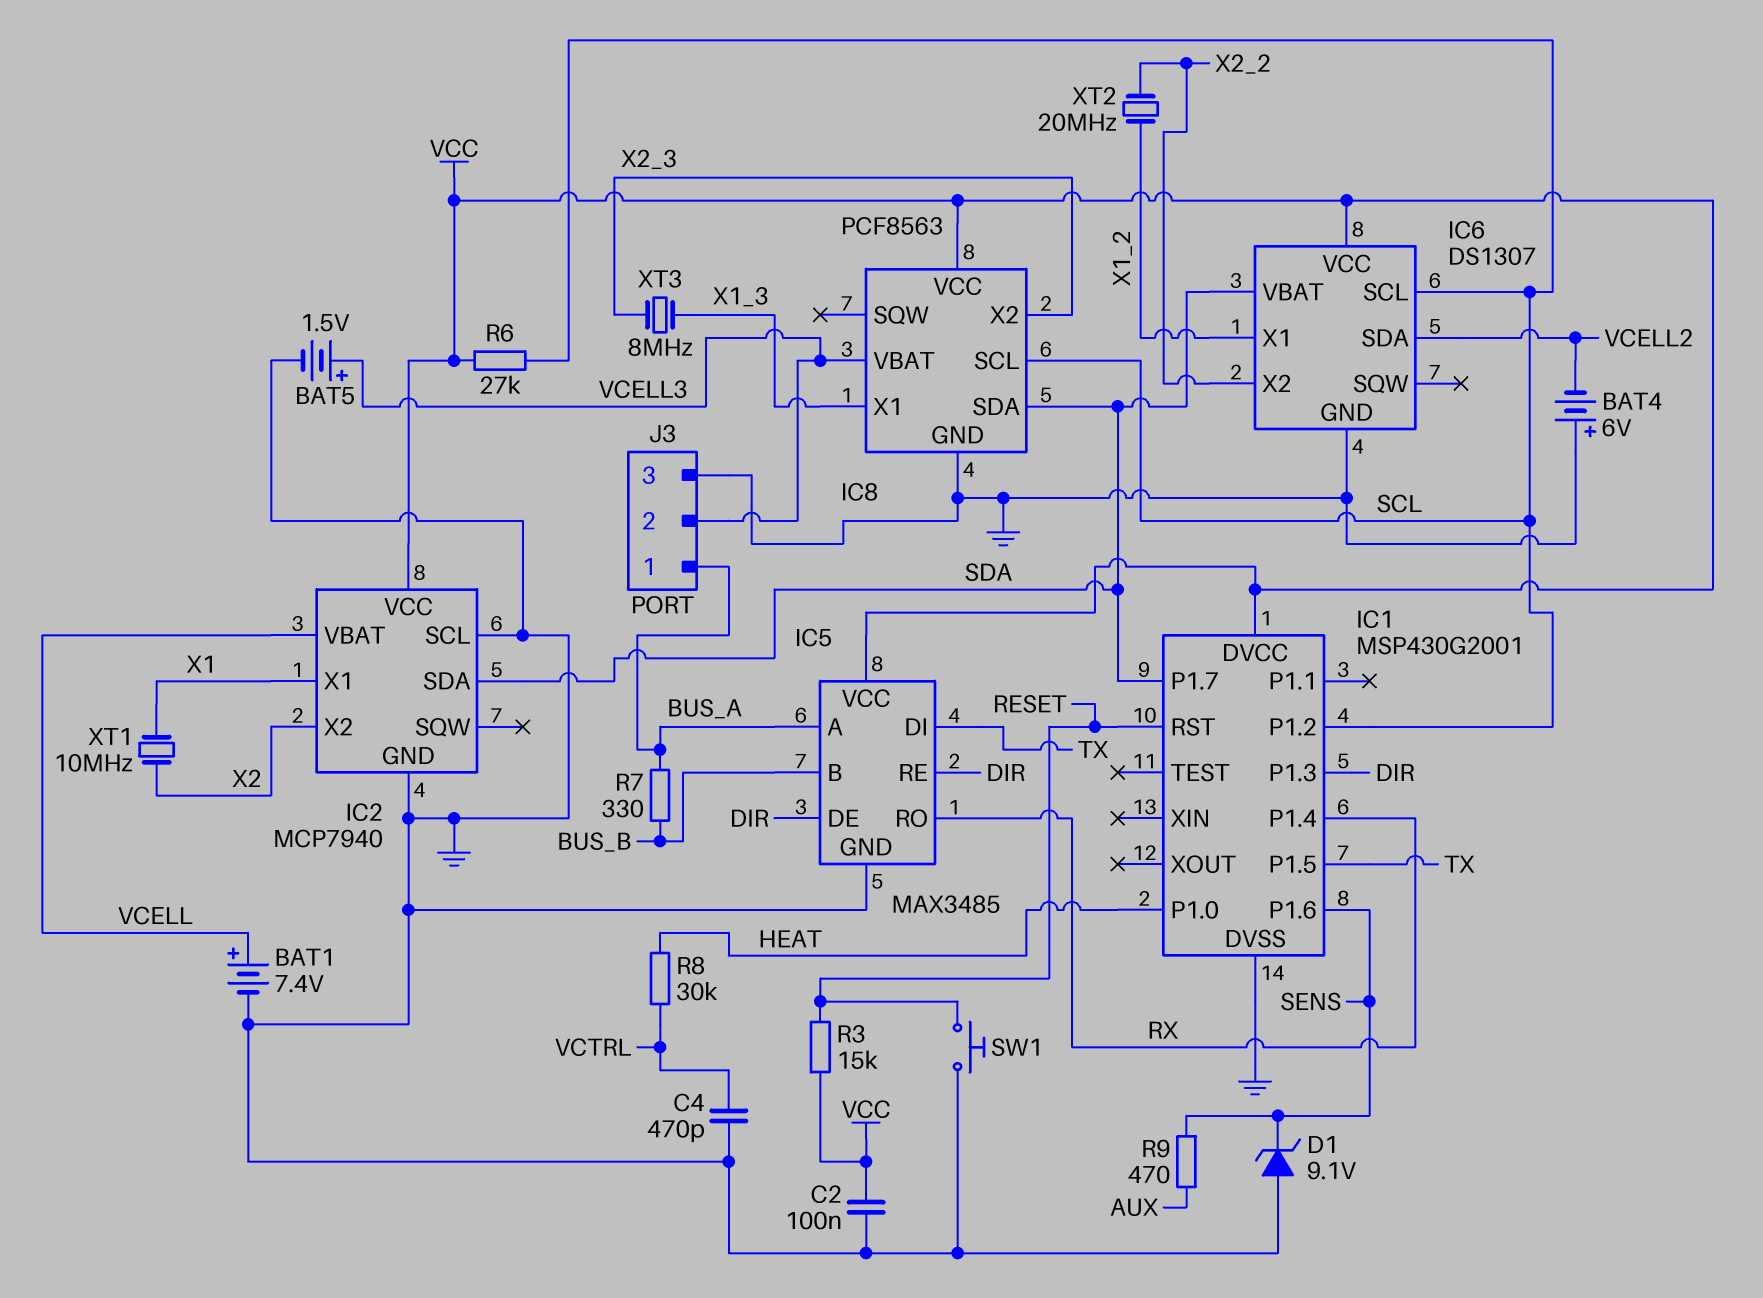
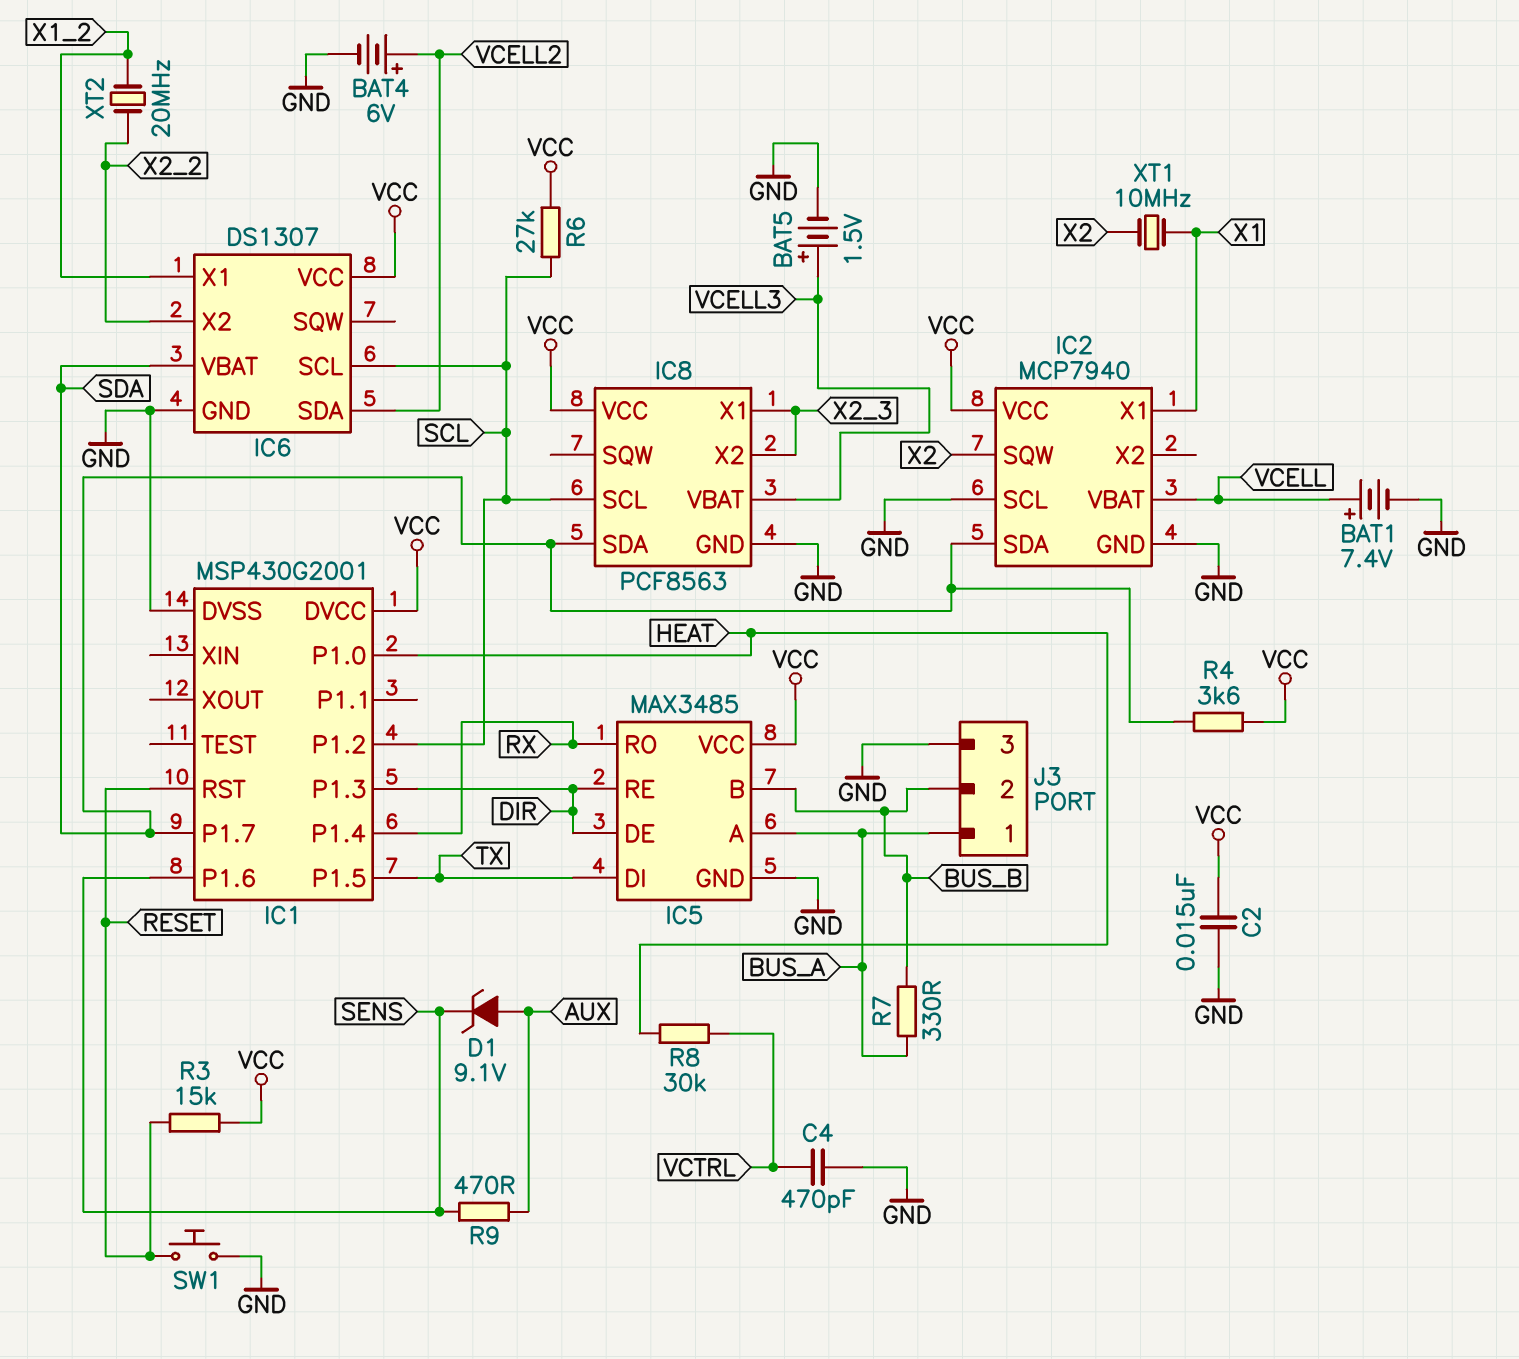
BAT4: 6V (plus GND, minus VCELL2) -> 6V (plus VCELL2, minus GND)
C2: 100nF (GND, VCC) -> 15nF (GND, VCC)
D1: zener 9.1V (A GND, K SENS) -> zener 9.1V (A AUX, K SENS)
IC2 pin SQW: none -> X2
IC2 pin X2: X2 -> none
IC8 pin X1: X1_3 -> X2_3
J3 pin 2: VCELL3 -> BUS_B
R4: none -> 3.6k (SDA, VCC)
XT3: 8MHz (X1_3, X2_3) -> none

